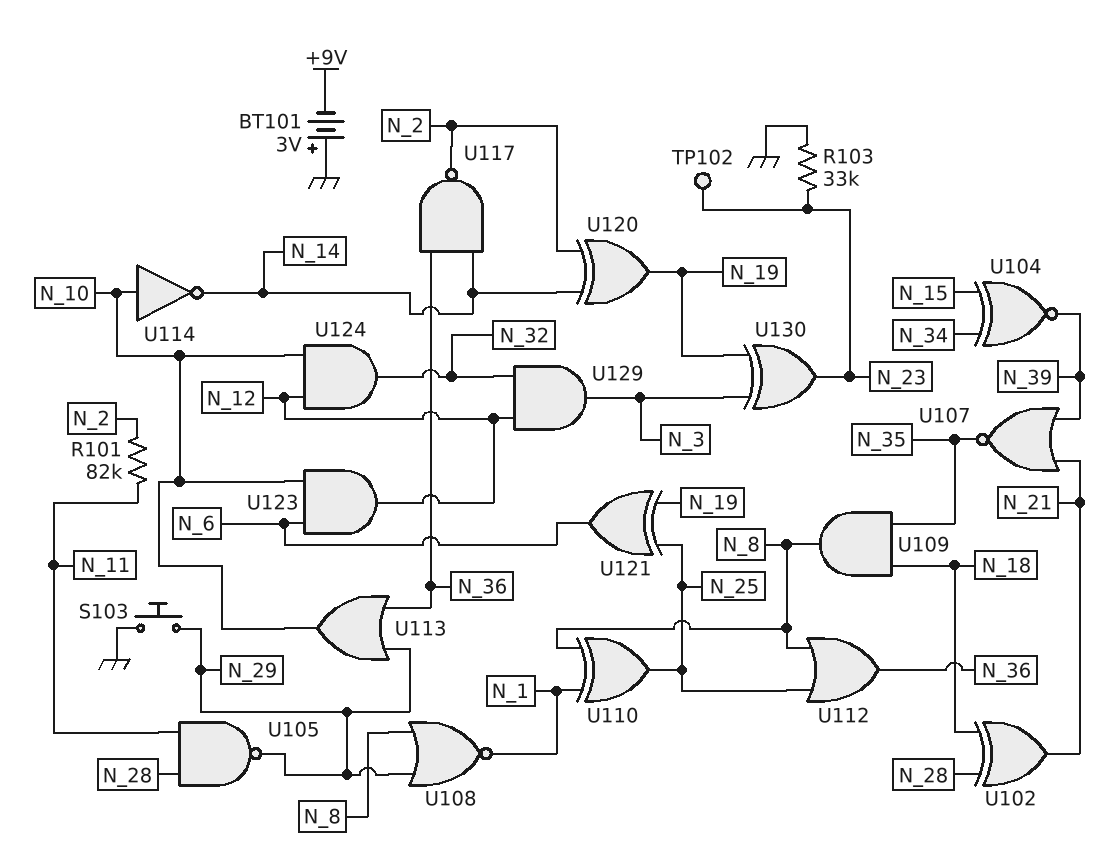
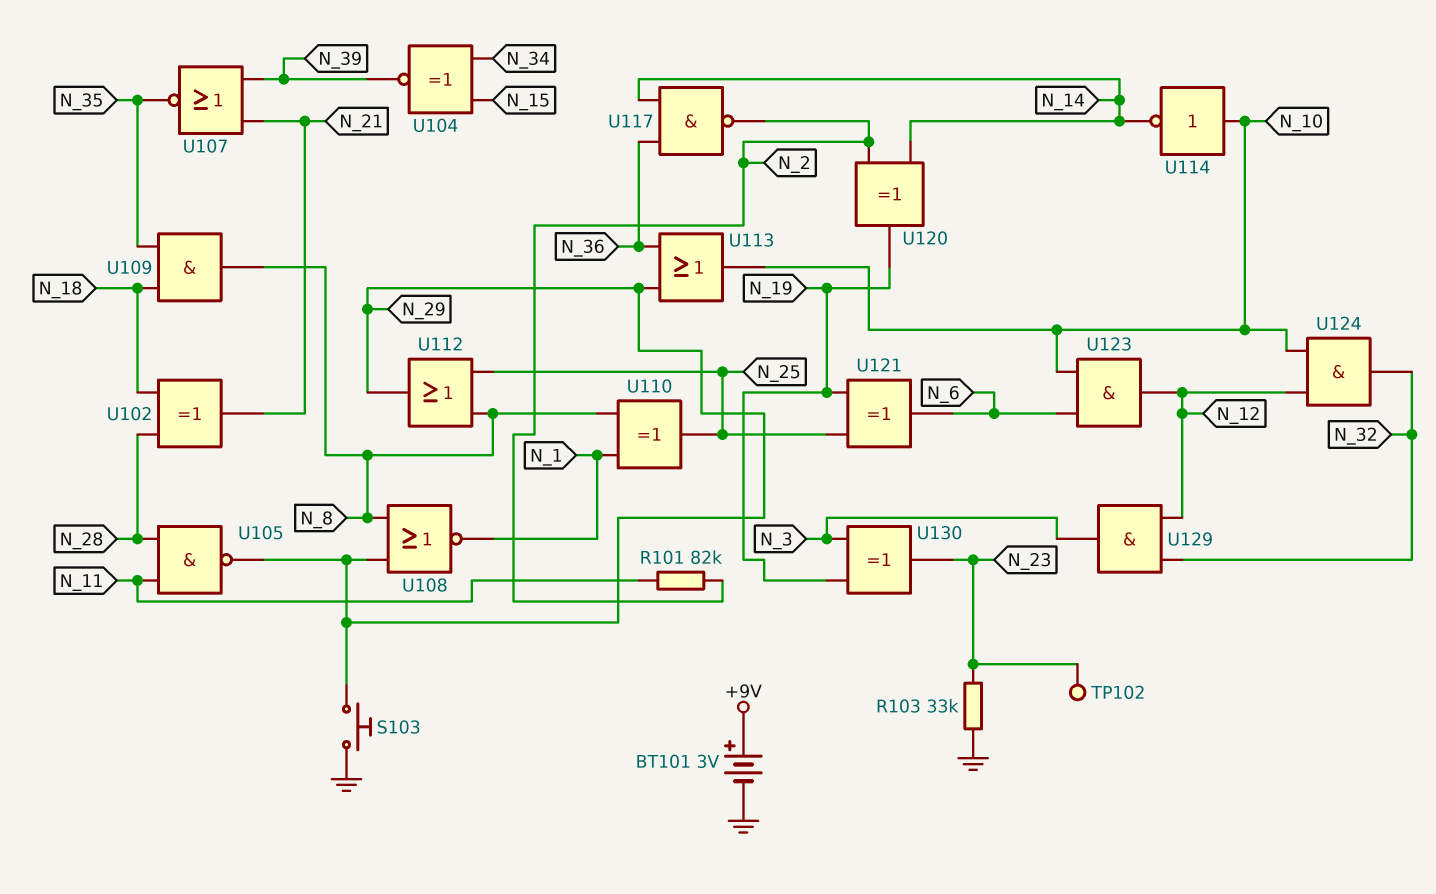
BT101: 3V (plus GND, minus +9V) -> 3V (plus +9V, minus GND)
U112: OR (in N_8, in N_25, out N_36) -> OR (in N_8, in N_25, out N_29)

